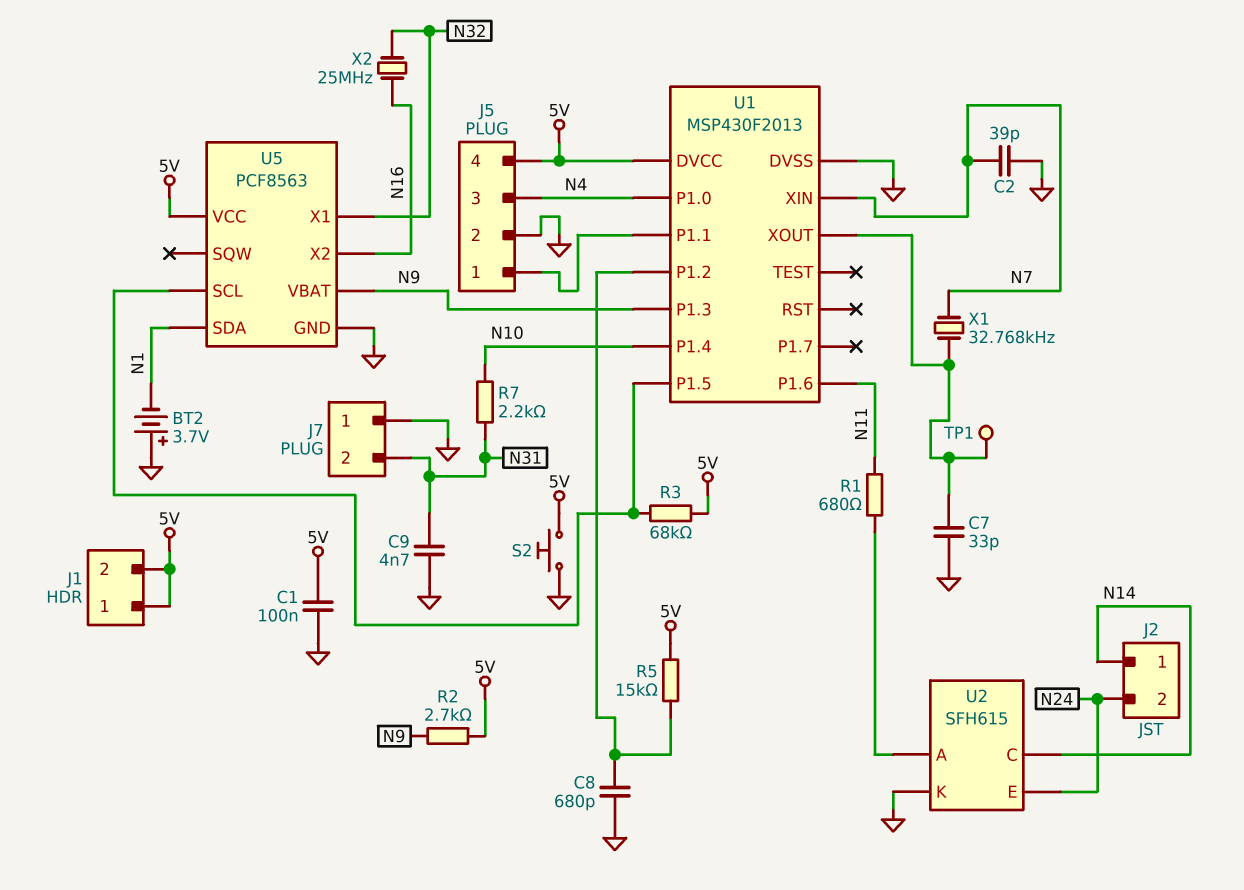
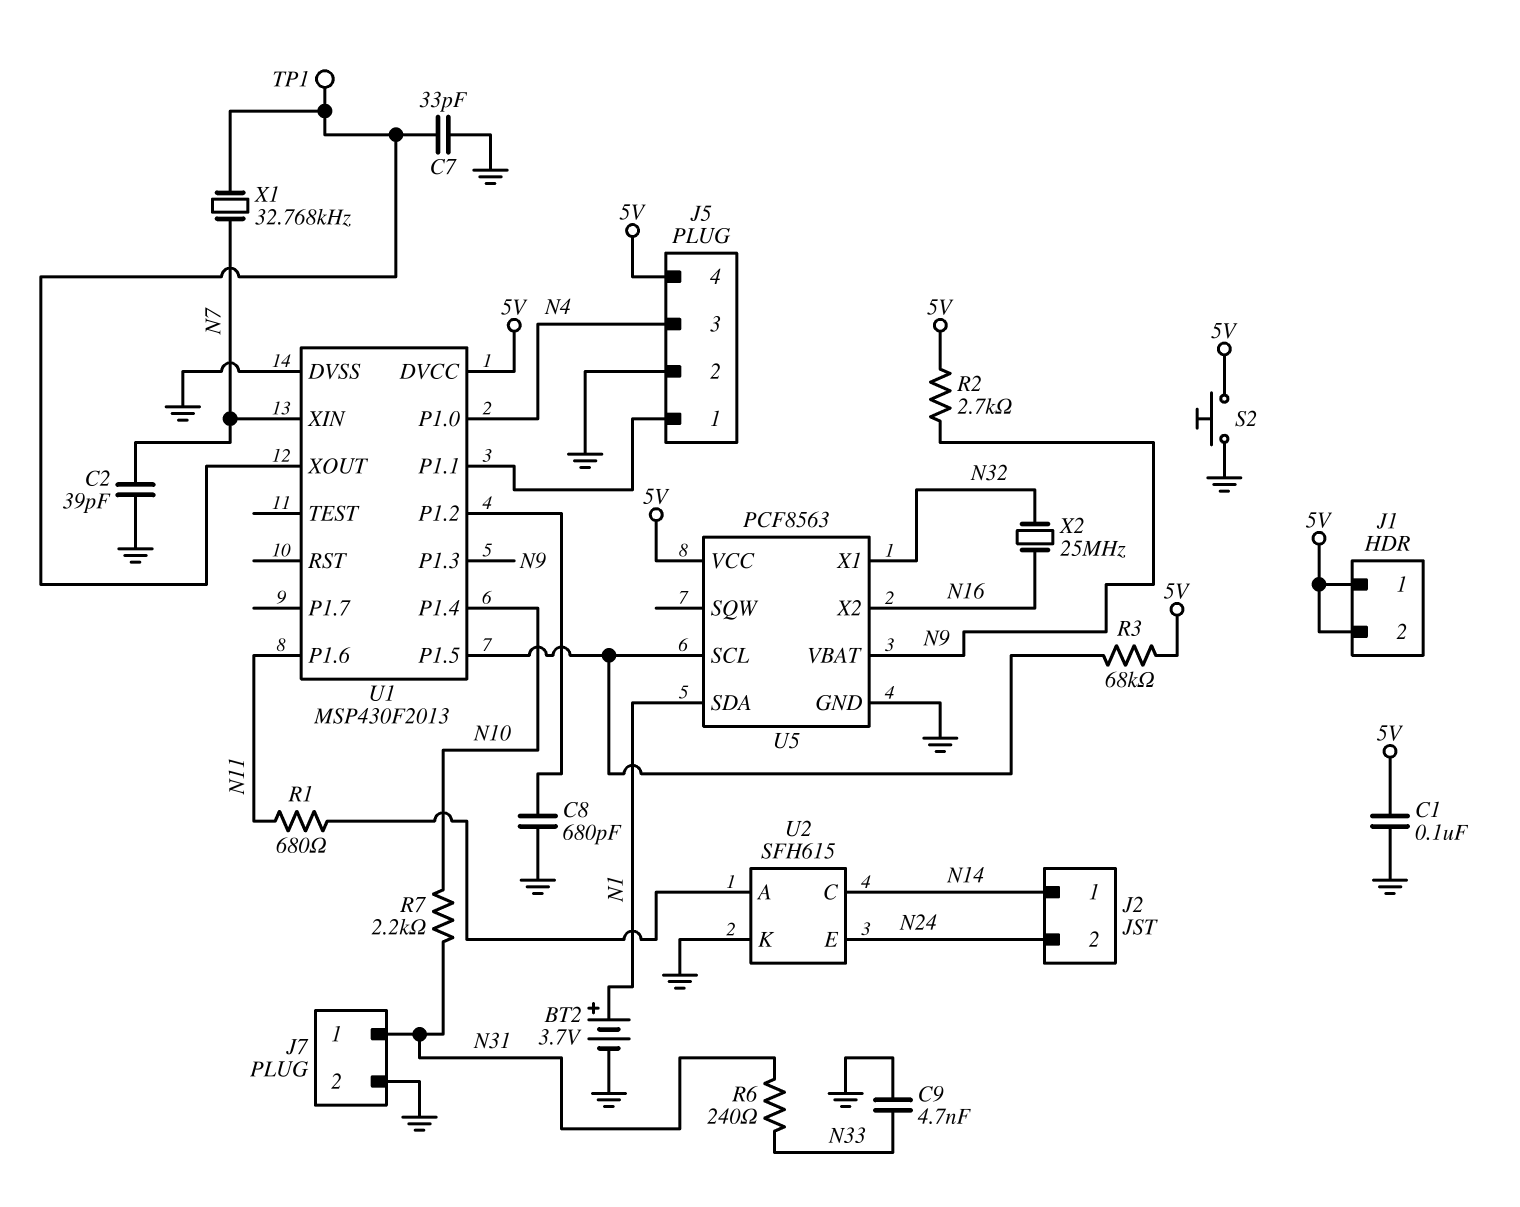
BT2: 3.7V (plus GND, minus N1) -> 3.7V (plus N1, minus GND)
C9: 4.7nF (GND, N31) -> 4.7nF (GND, N33)
J7 pin 1: GND -> N31
J7 pin 2: N31 -> GND
R5: 15k (5V, U1/P1.2) -> none
R6: none -> 240 (N31, N33)

